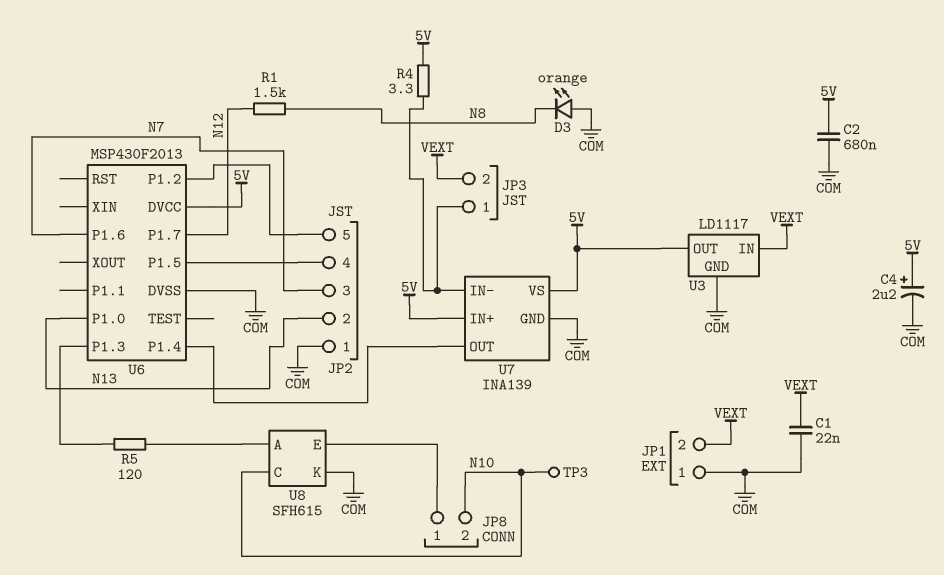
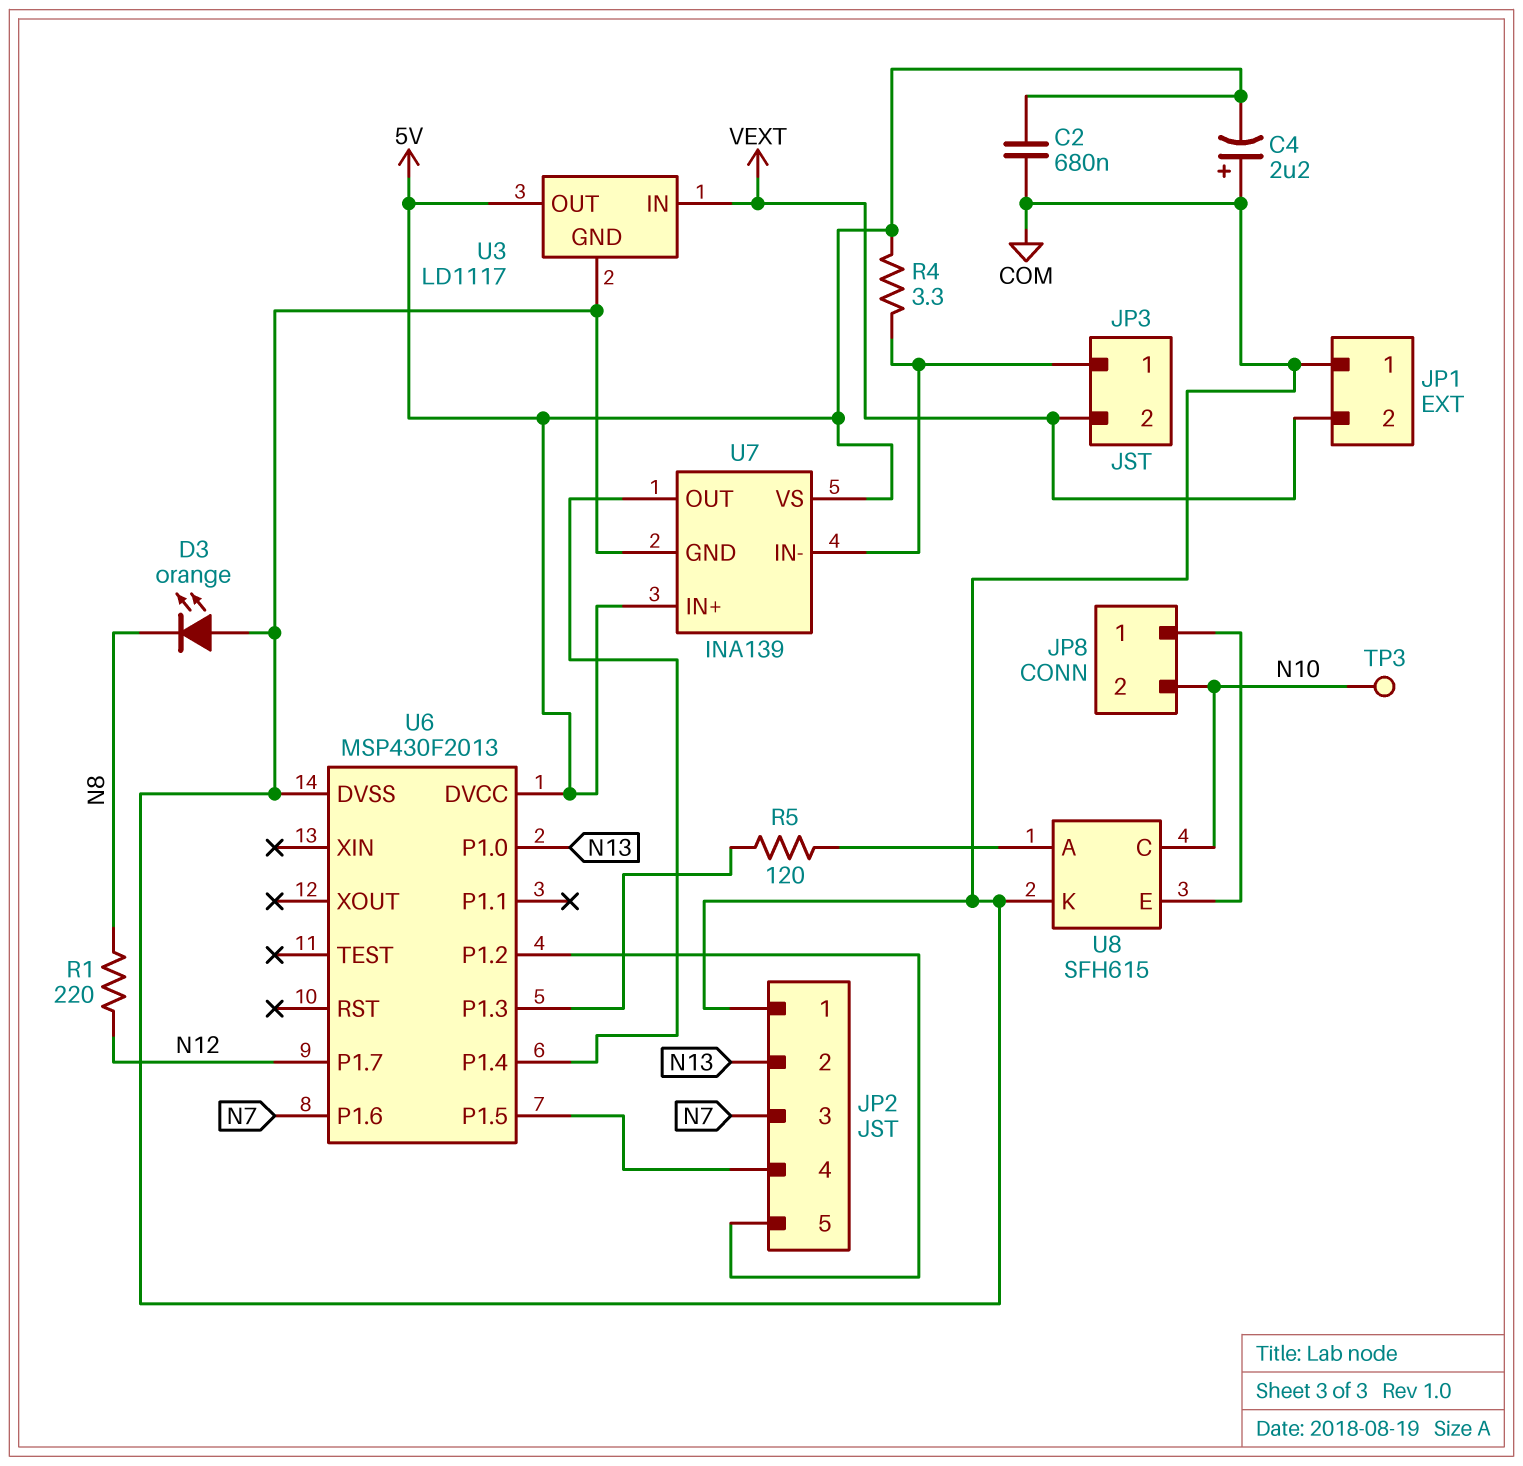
C1: 22nF (COM, VEXT) -> none
C4: 2.2uF (plus 5V, minus COM) -> 2.2uF (plus COM, minus 5V)
R1: 1.5k (N8, N12) -> 220 (N8, N12)

